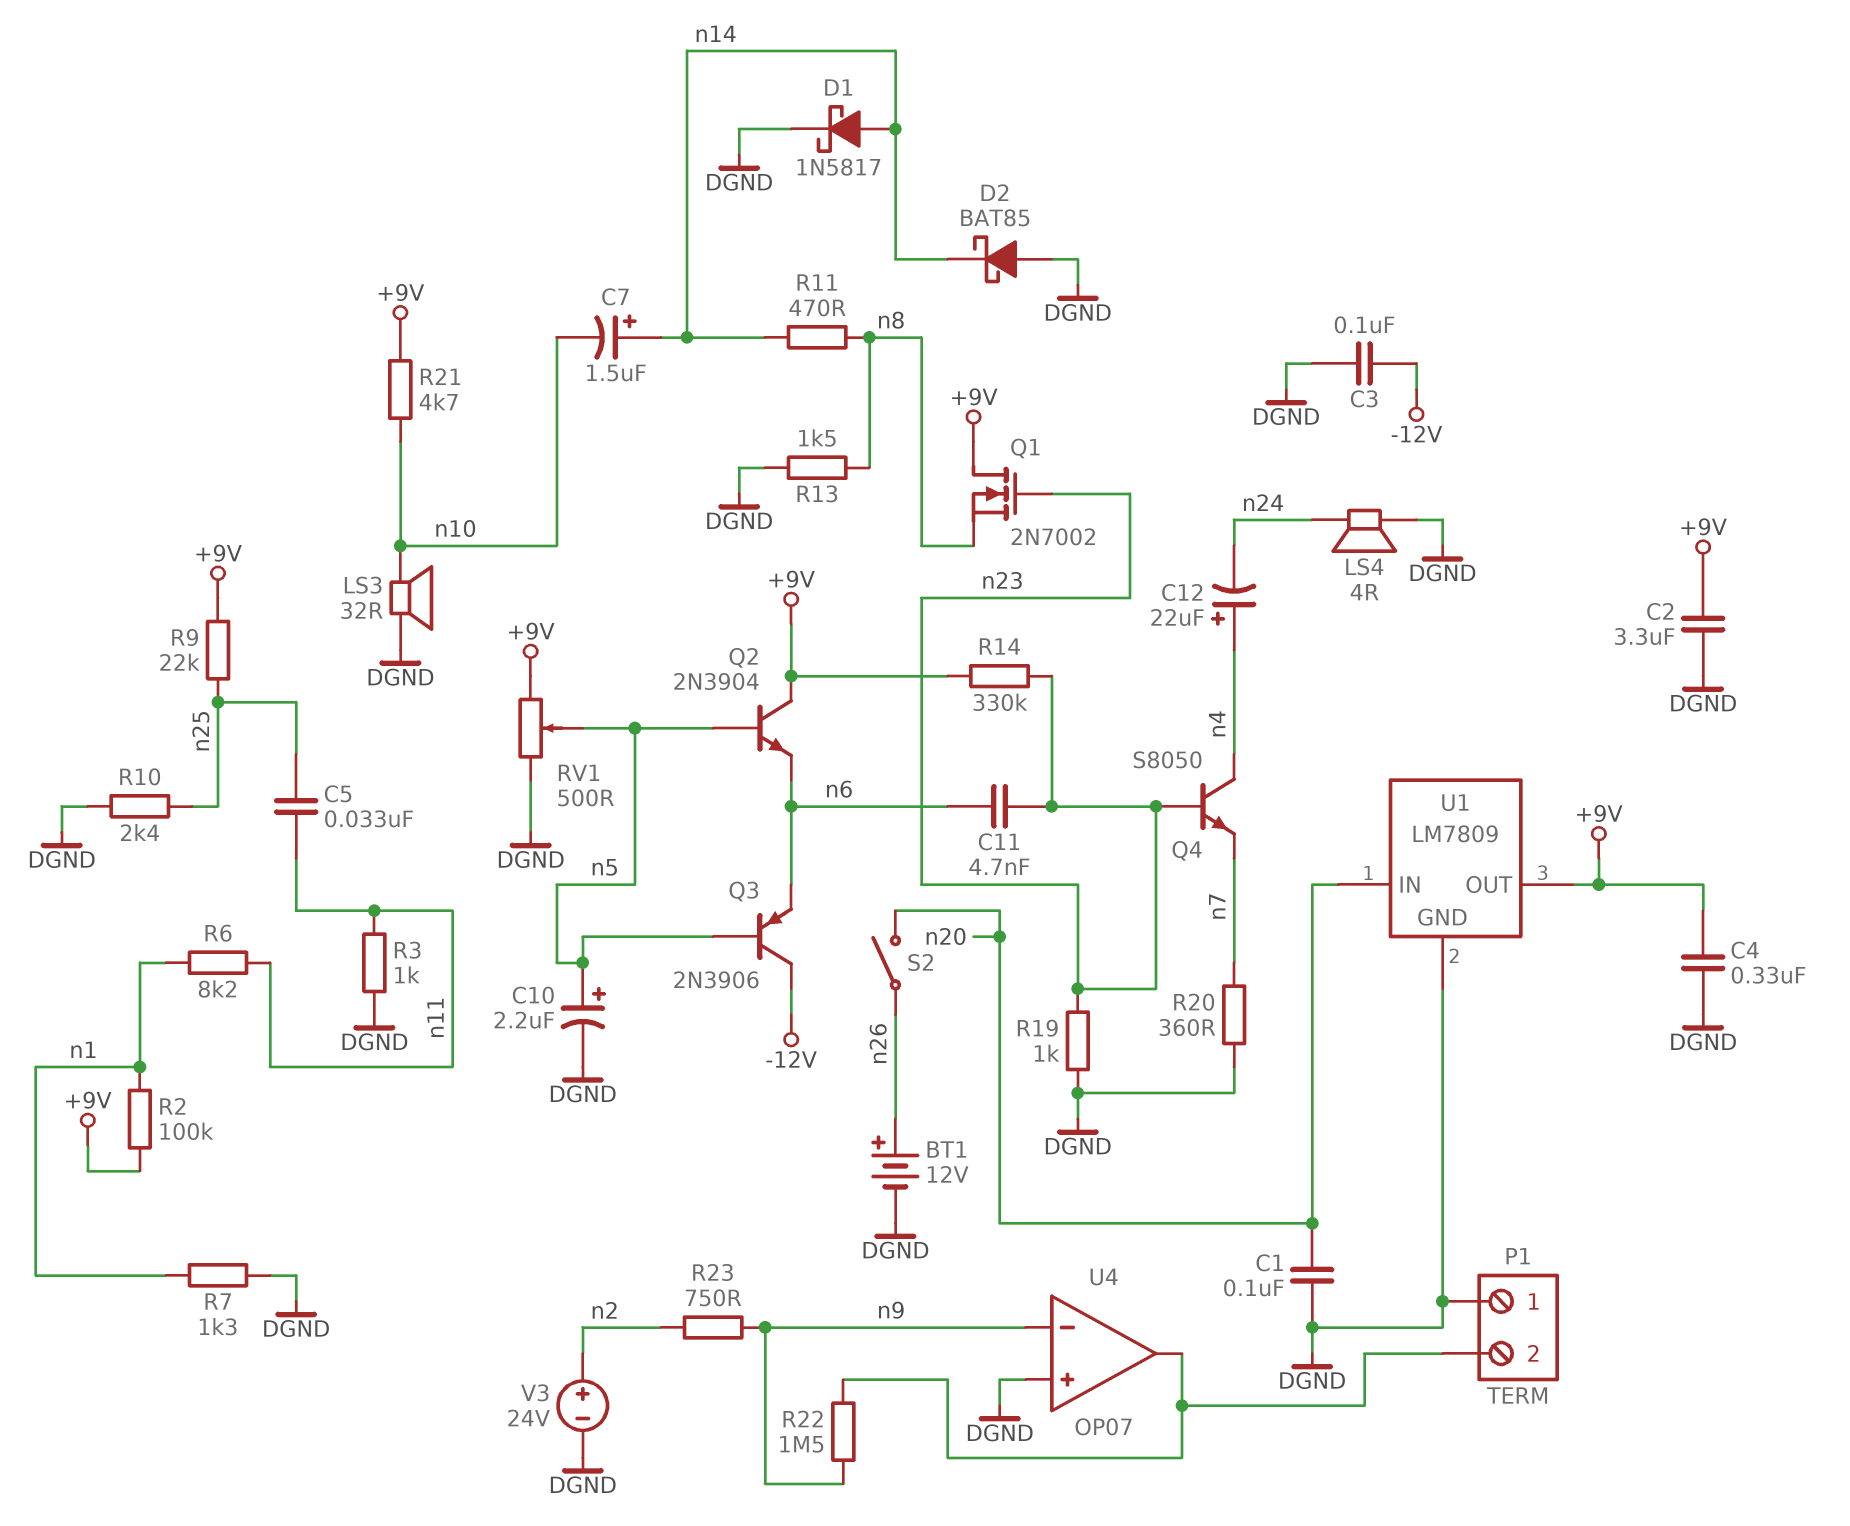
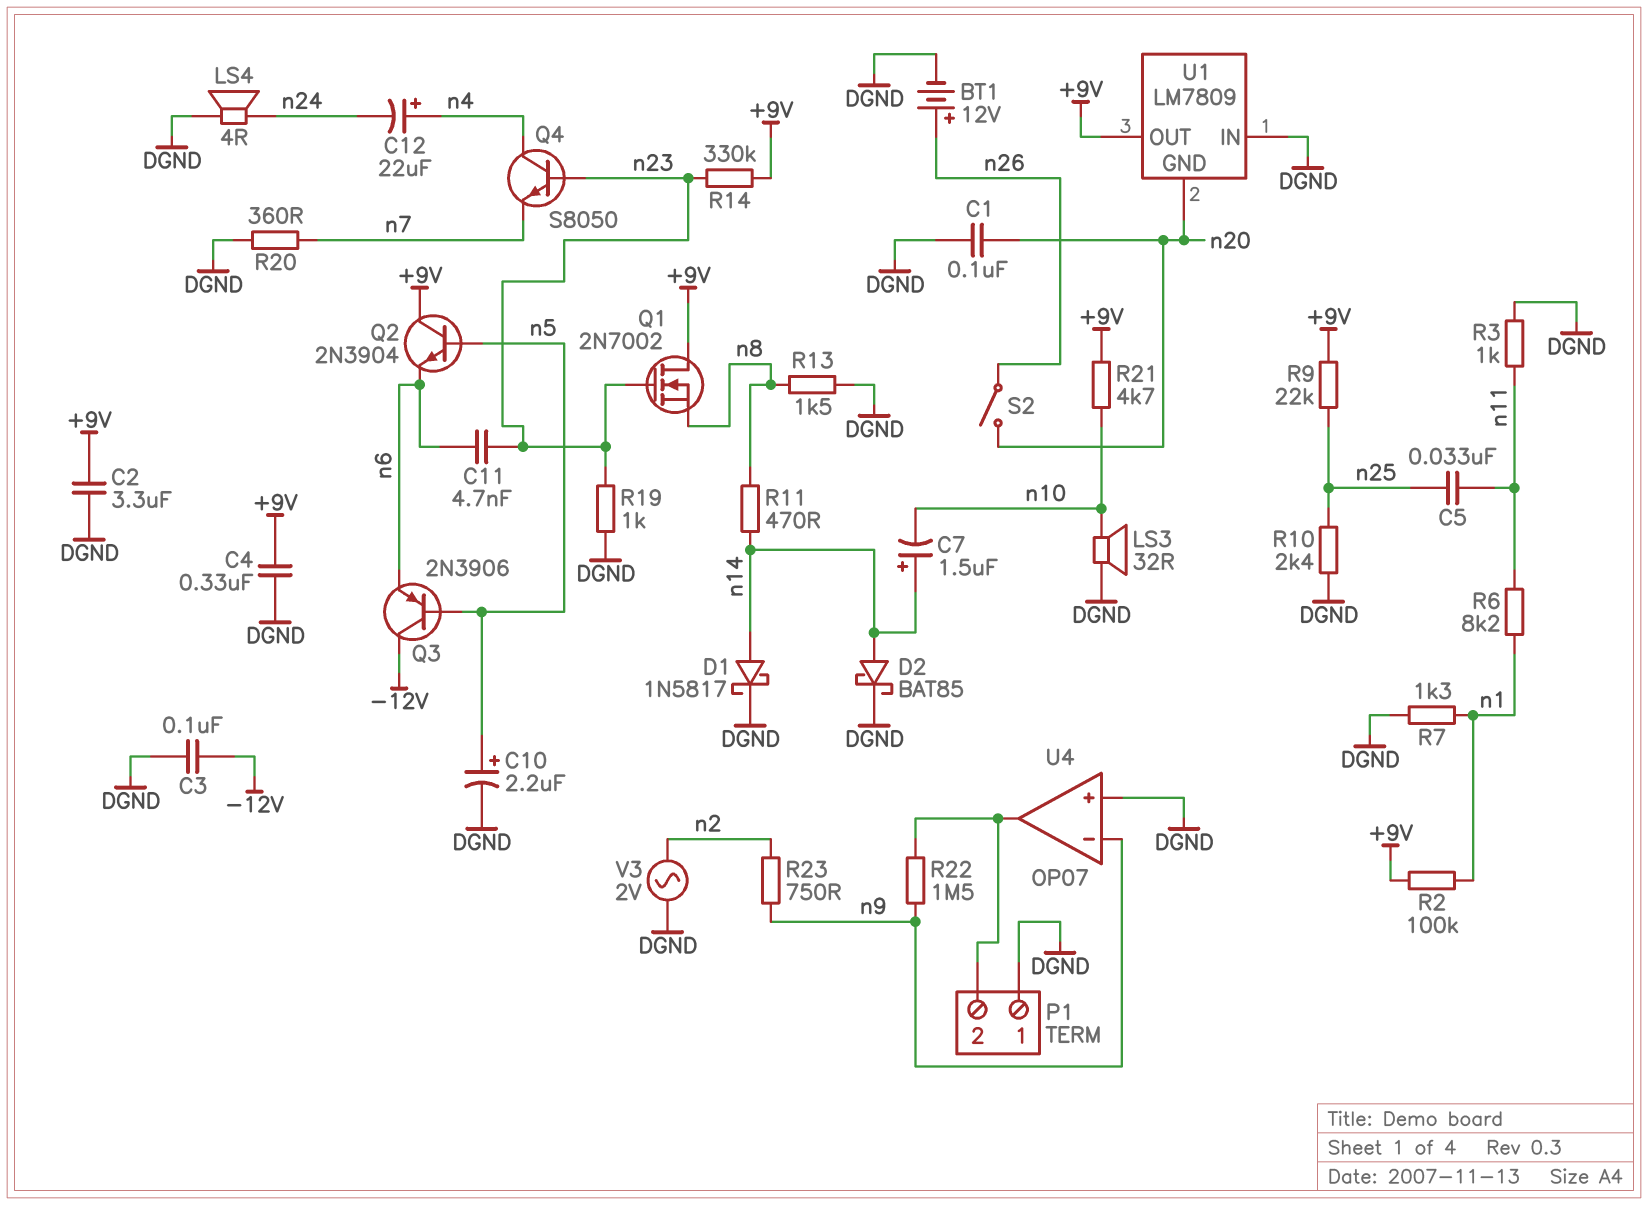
D2: schottky BAT85 (A DGND, K n14) -> schottky BAT85 (A n14, K DGND)
RV1: 500 (+9V, DGND, wiper n5) -> none
U1 pin GND: DGND -> n20
U1 pin IN: n20 -> DGND
V3: 24V (plus n2, minus DGND) -> AC 2V (DGND, n2)

